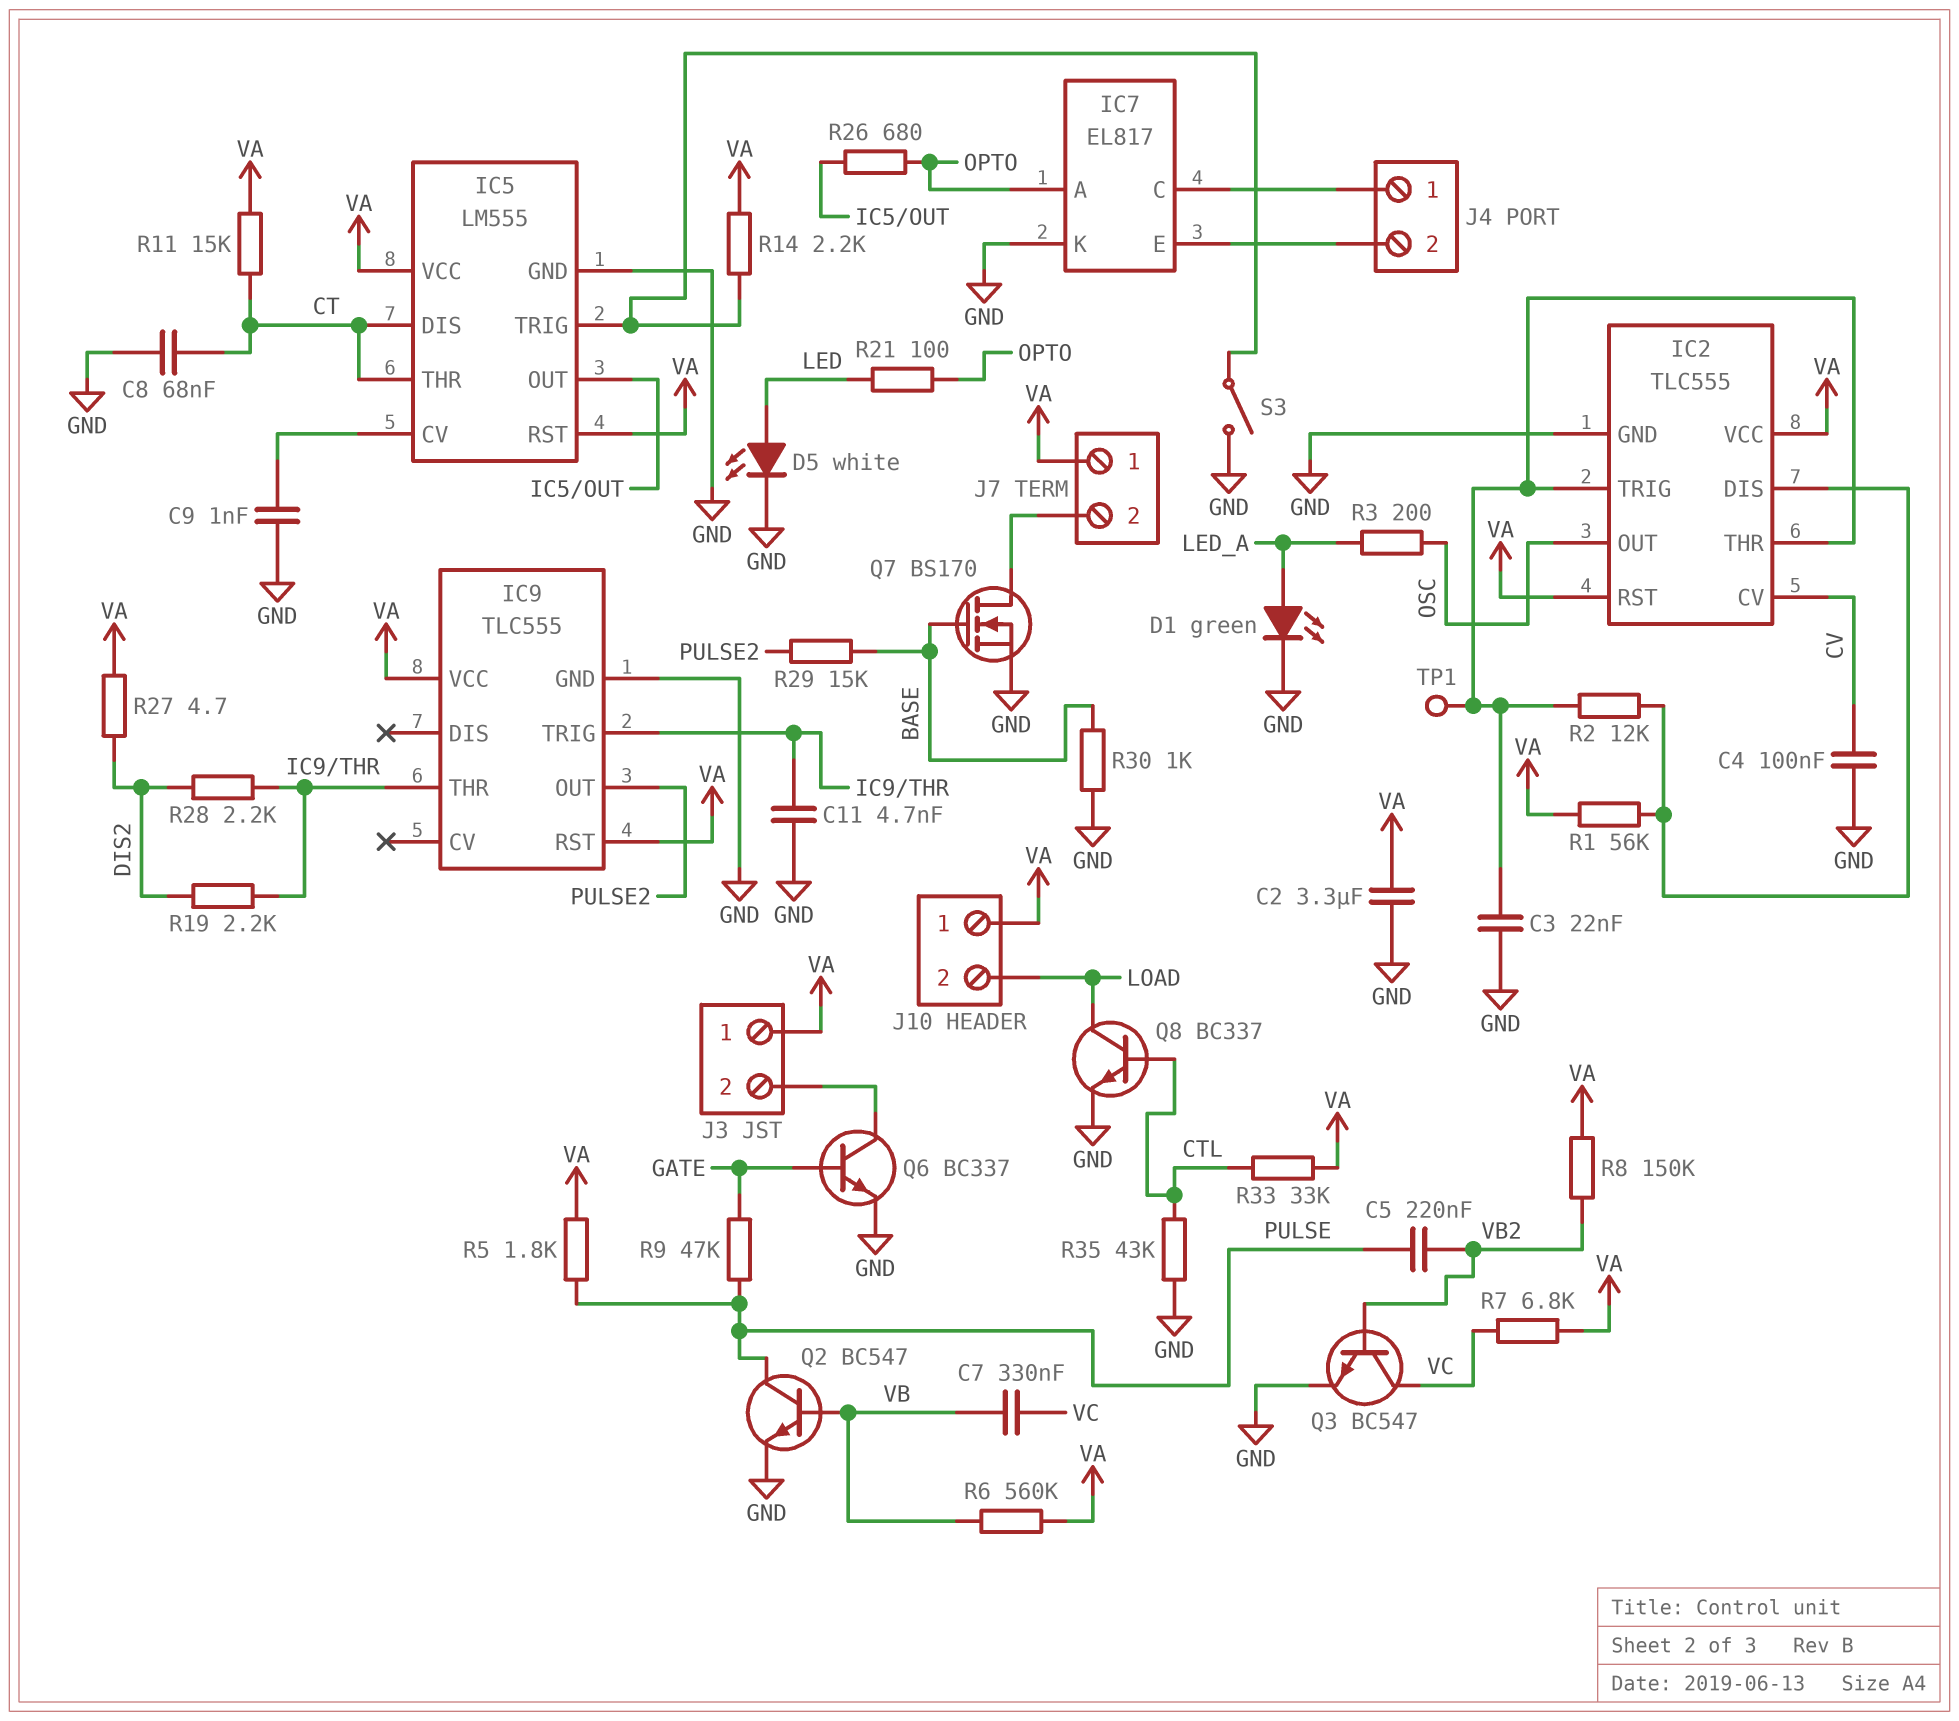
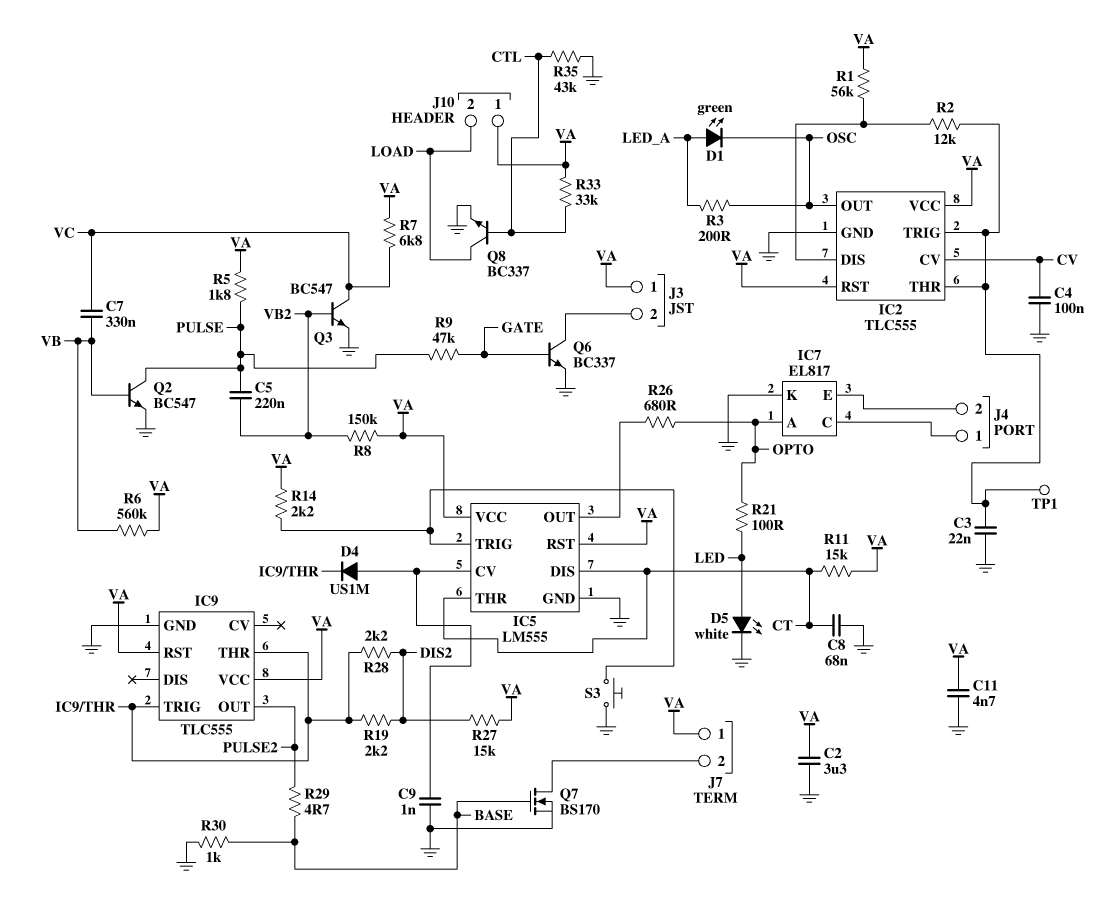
C11: 4.7nF (GND, IC9/THR) -> 4.7nF (GND, VA)
D1: LED green (A LED_A, K GND) -> LED green (A LED_A, K OSC)
D4: none -> diode US1M (A IC5/CV, K IC9/THR)
R27: 4.7 (DIS2, VA) -> 15k (DIS2, VA)
R29: 15k (BASE, PULSE2) -> 4.7 (BASE, PULSE2)
S3: switch (GND, IC5/TRIG) -> button (GND, IC5/TRIG)

